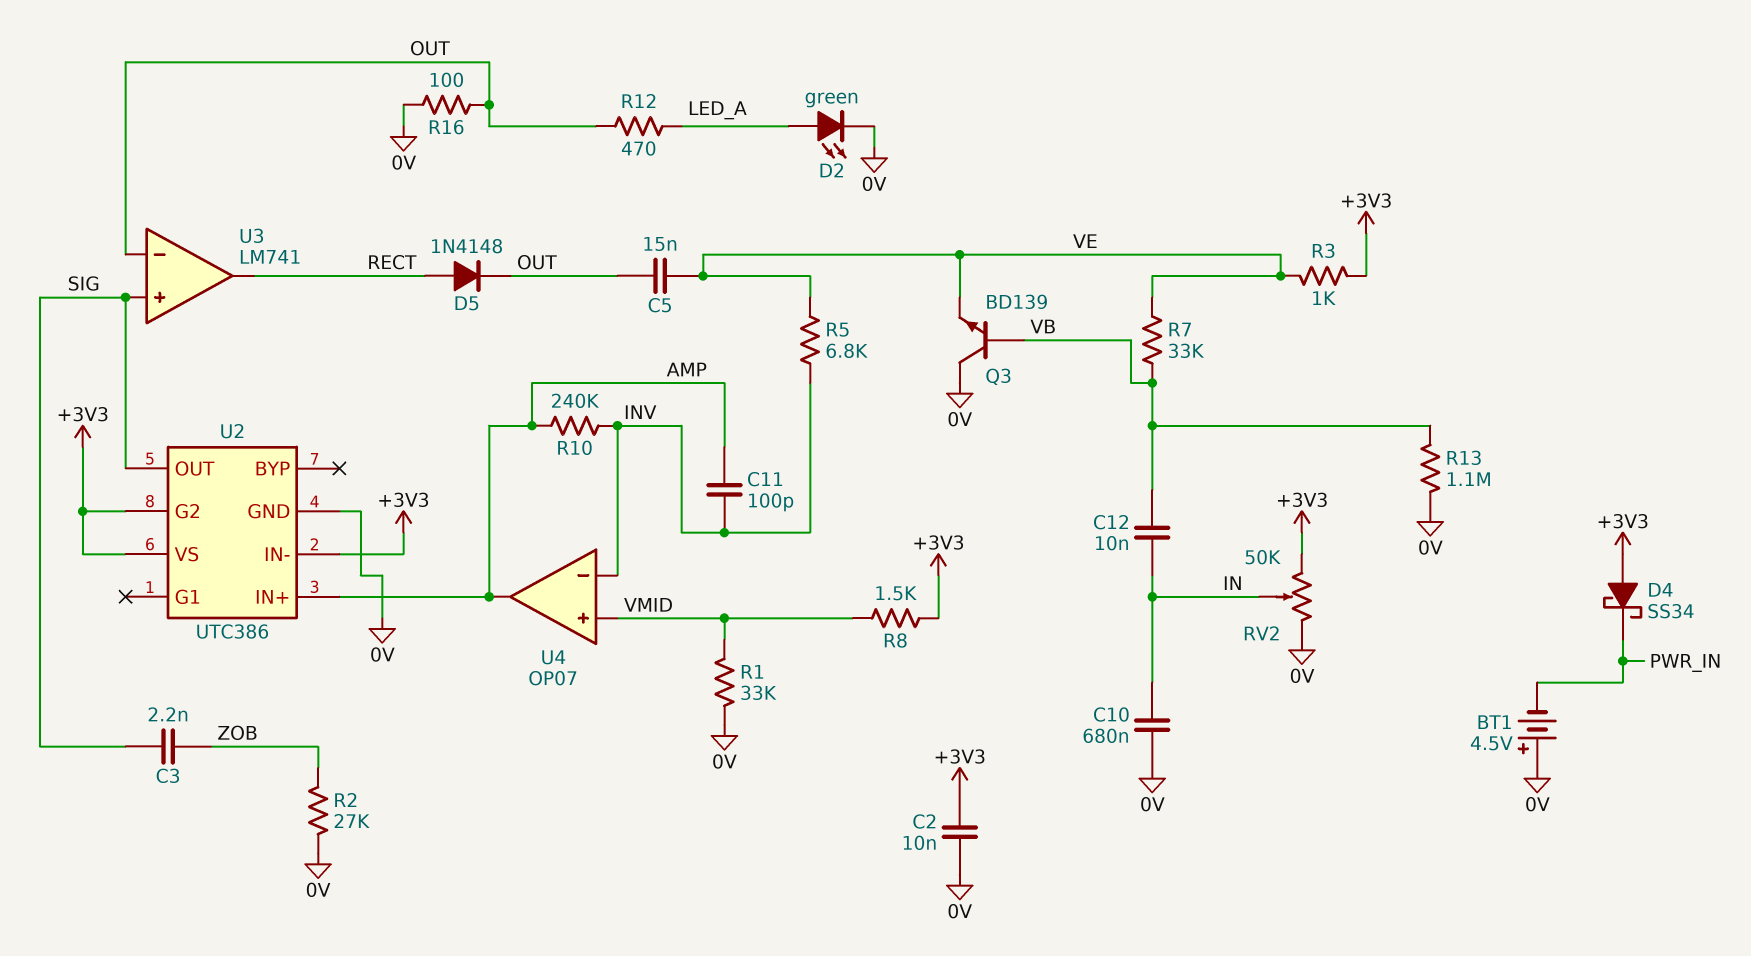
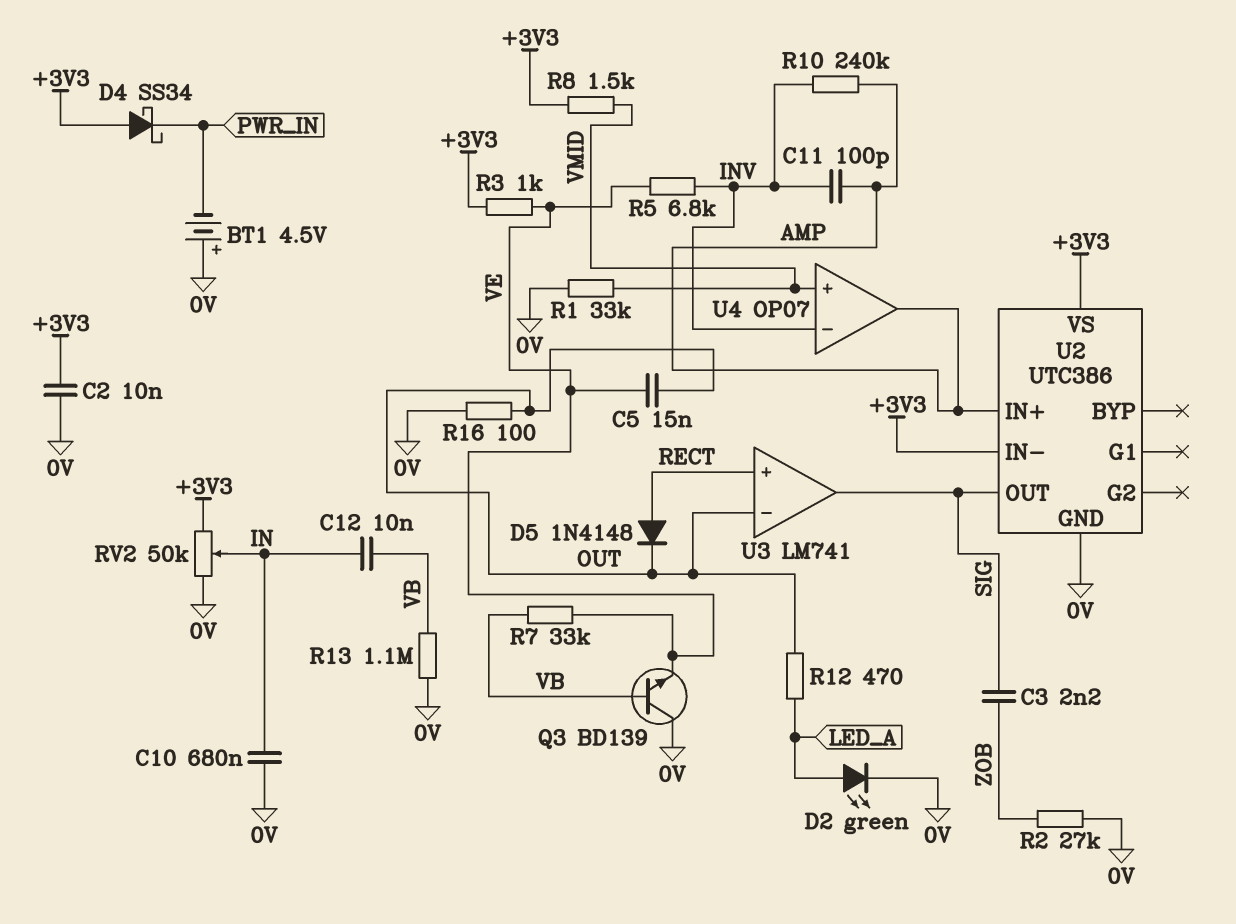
U2 pin G2: +3V3 -> none
U3 pin in+: SIG -> RECT
U3 pin out: RECT -> SIG

